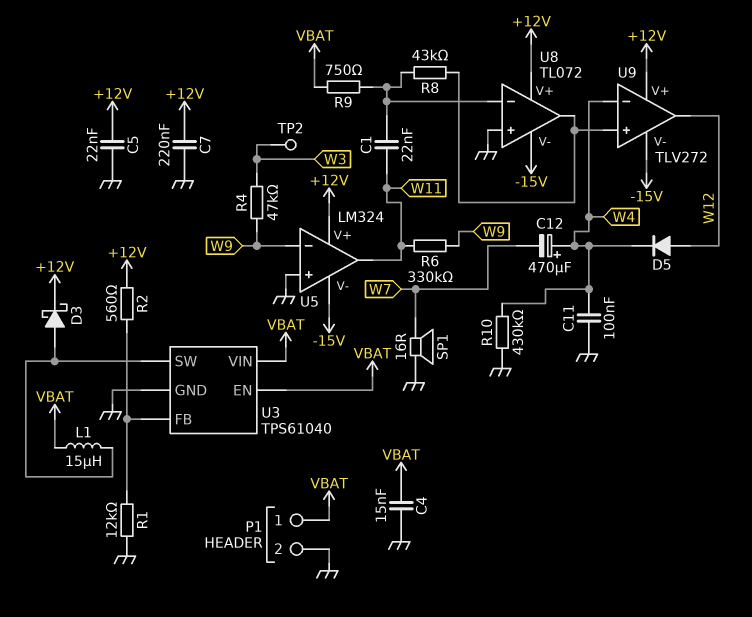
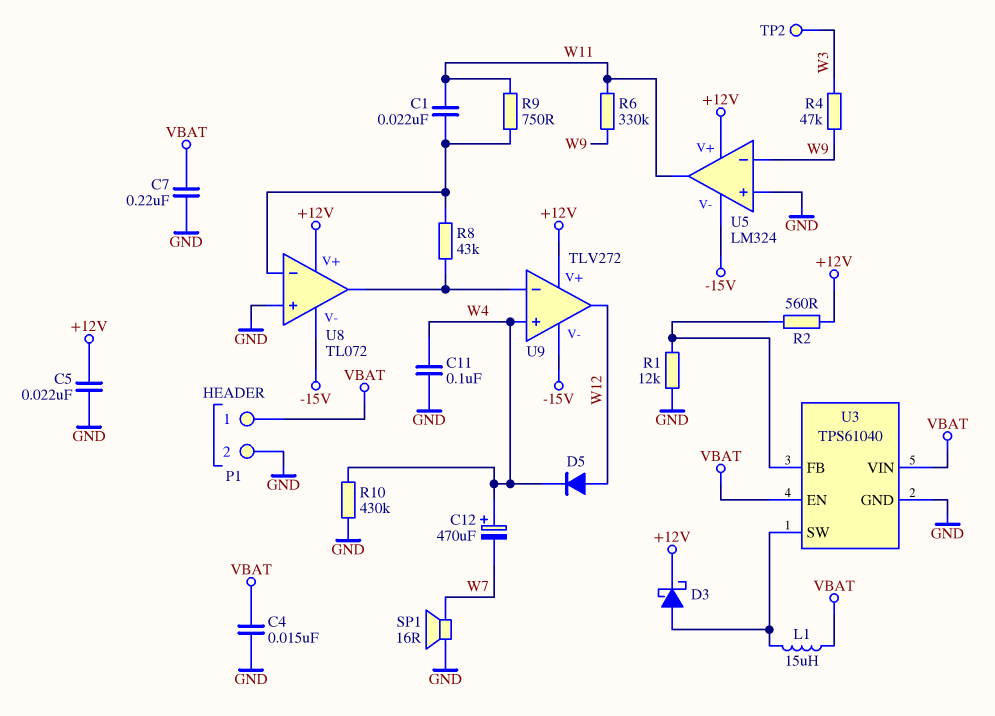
C7: 220nF (+12V, GND) -> 220nF (GND, VBAT)
R9: 750 (U8/in-, VBAT) -> 750 (U8/in-, W11)
U9 pin in+: U8/out -> W4
U9 pin in-: W4 -> U8/out

